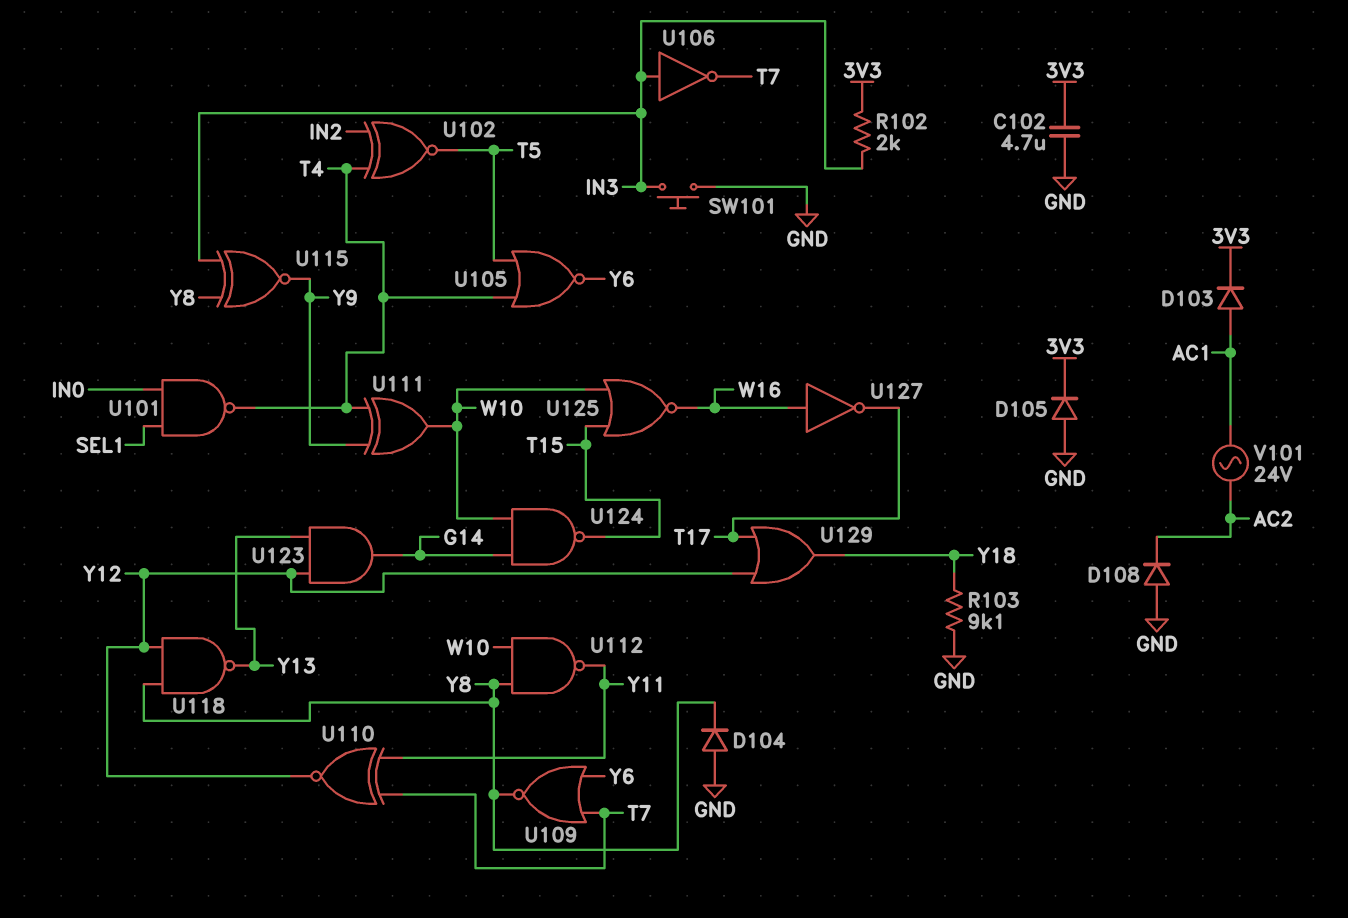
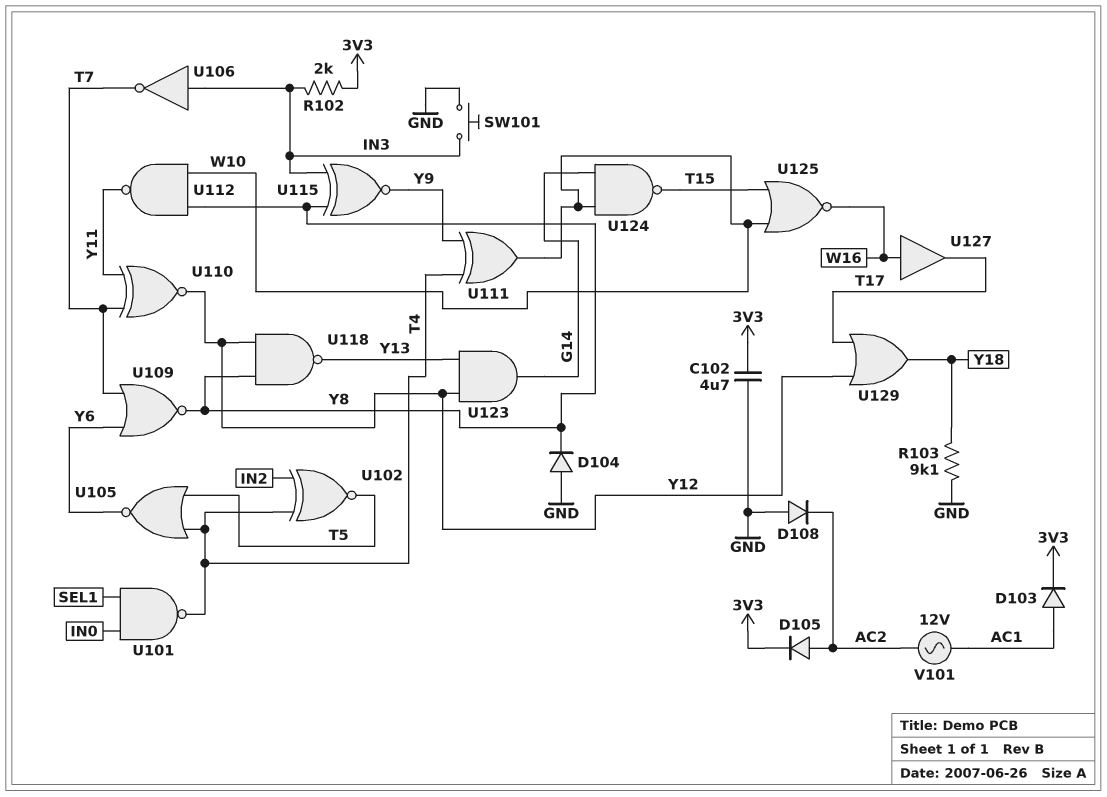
D105: diode (A GND, K 3V3) -> diode (A AC2, K 3V3)
U127: NOT (in W16, out T17) -> buffer (in W16, out T17)
V101: AC 24V (AC1, AC2) -> AC 12V (AC1, AC2)

